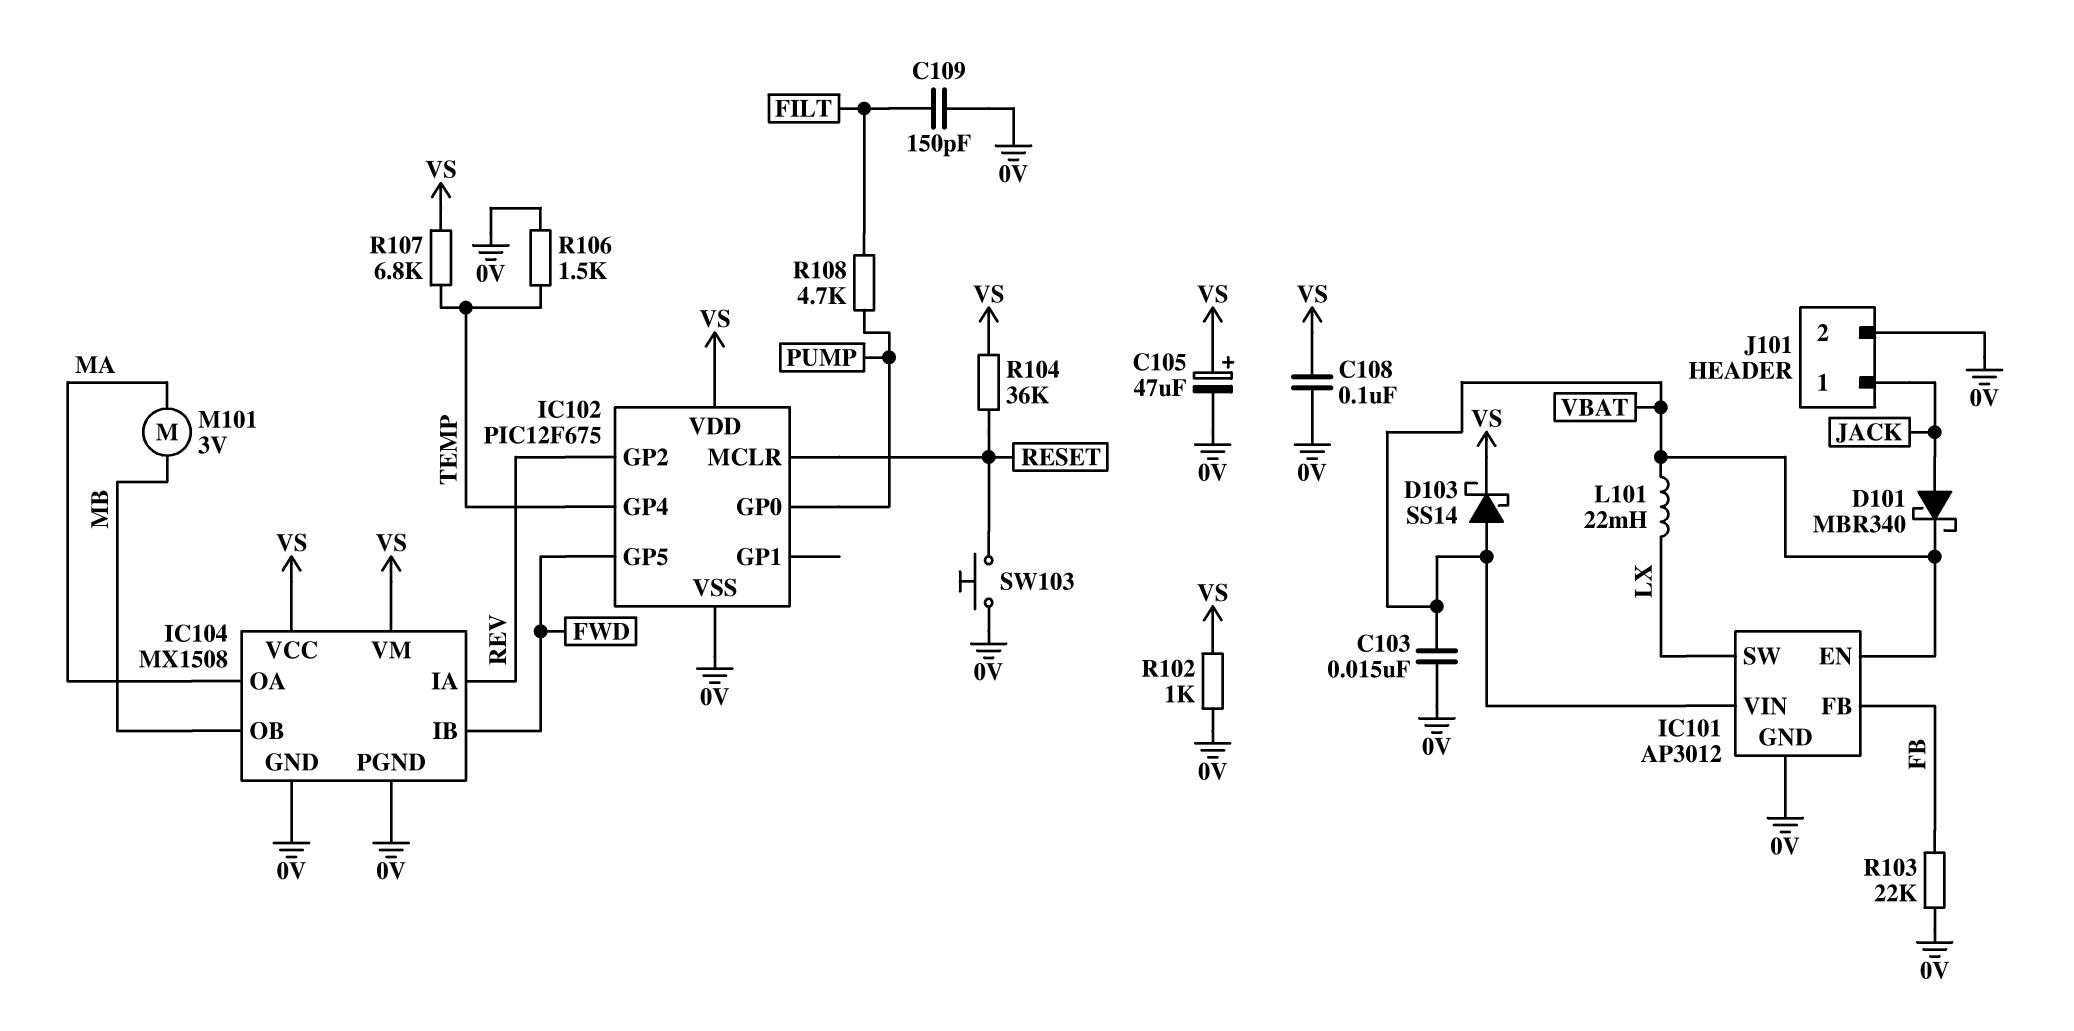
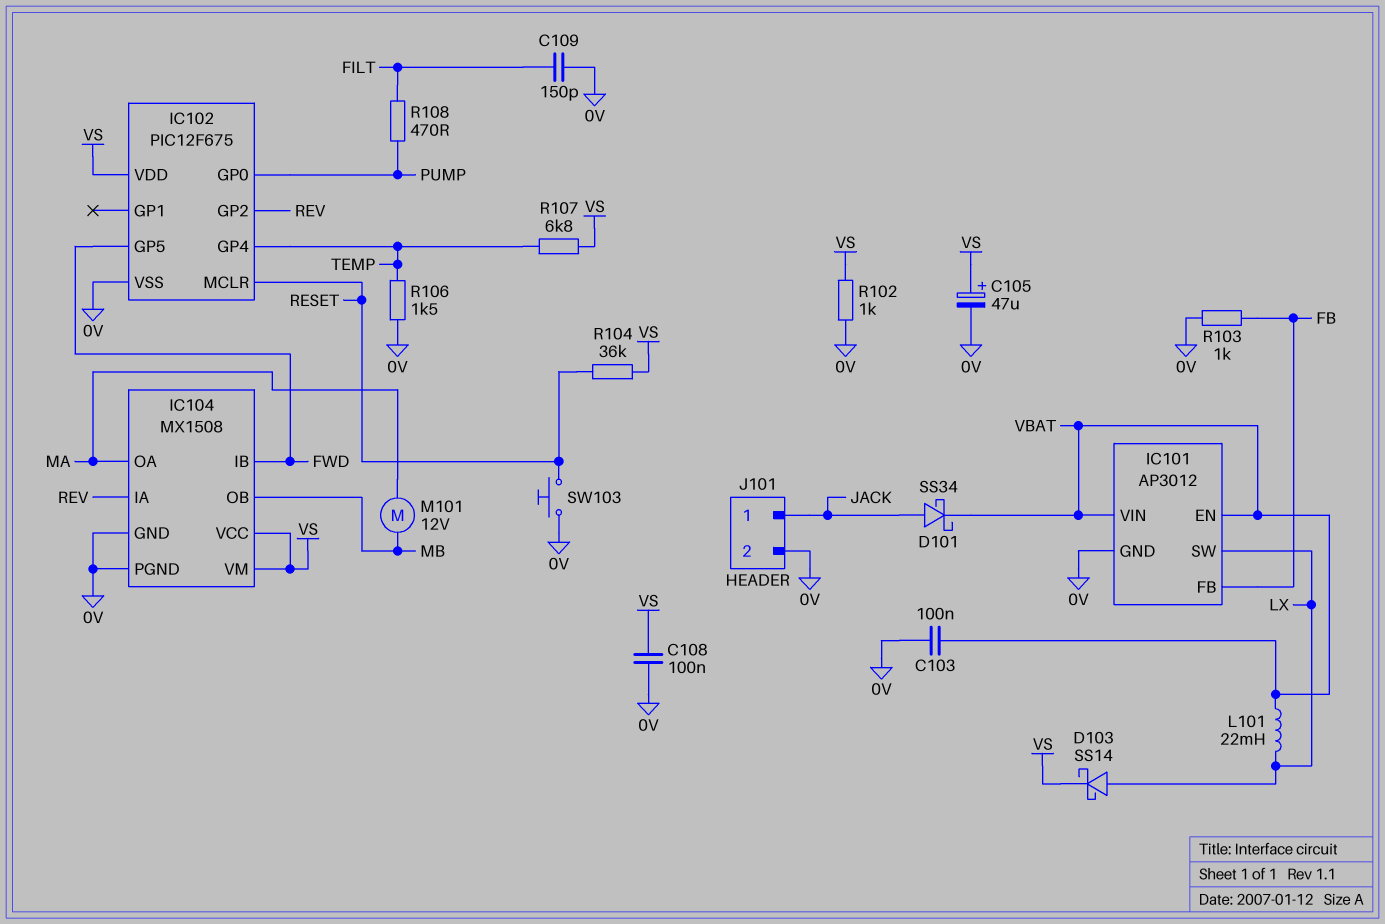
C103: 15nF (0V, VBAT) -> 100nF (0V, VBAT)
D101: schottky MBR340 (A JACK, K VBAT) -> schottky SS34 (A JACK, K VBAT)
D103: schottky SS14 (A VBAT, K VS) -> schottky SS14 (A LX, K VS)
M101: motor 3V (MA, MB) -> motor 12V (MA, MB)
R103: 22k (0V, FB) -> 1k (0V, FB)
R108: 4.7k (FILT, PUMP) -> 470 (FILT, PUMP)

